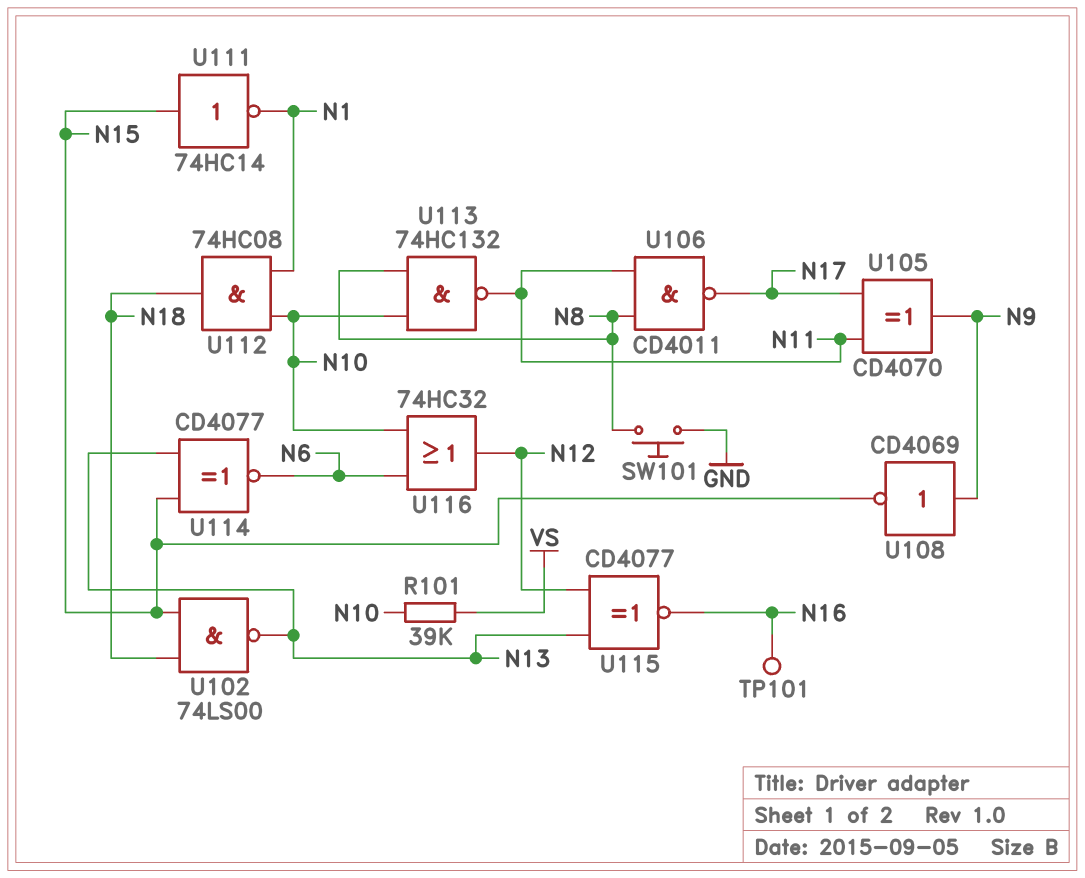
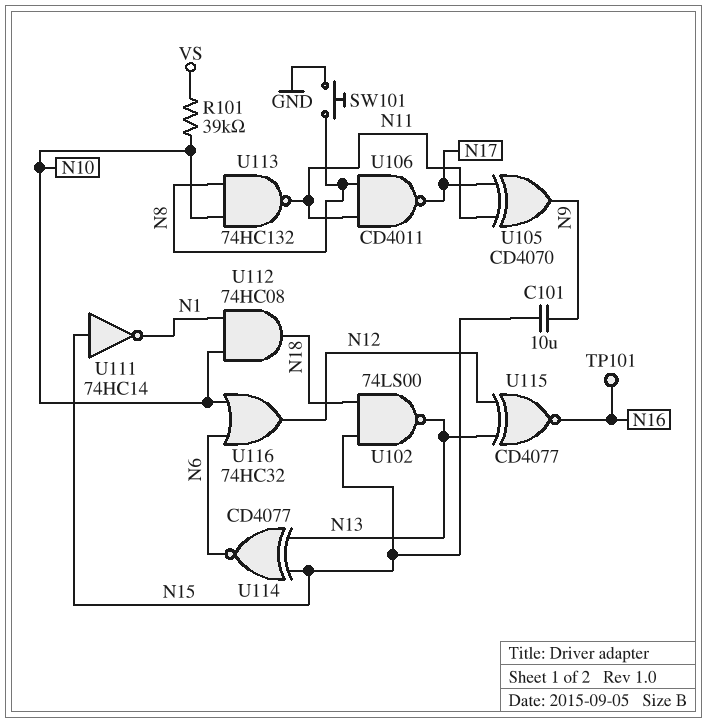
C101: none -> 10uF (N9, N15)
U108: NOT CD4069 (in N9, out N15) -> none

